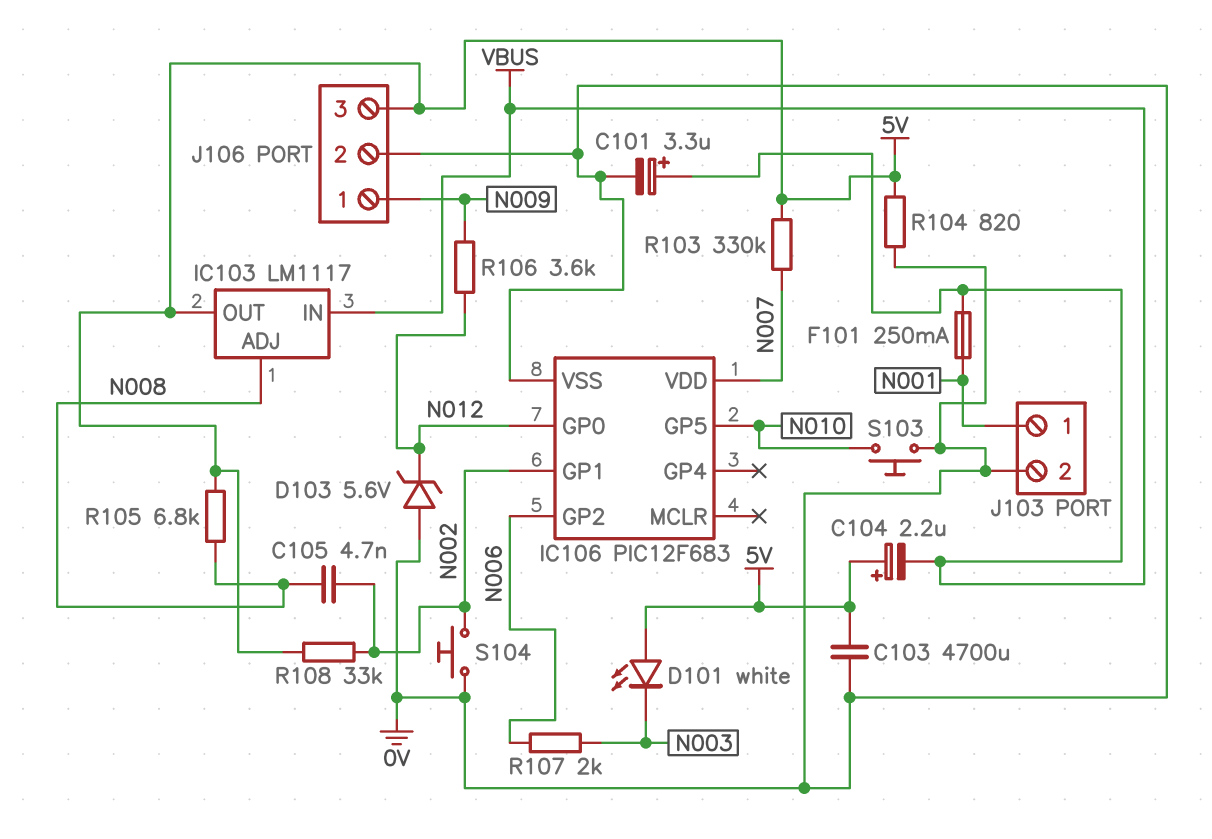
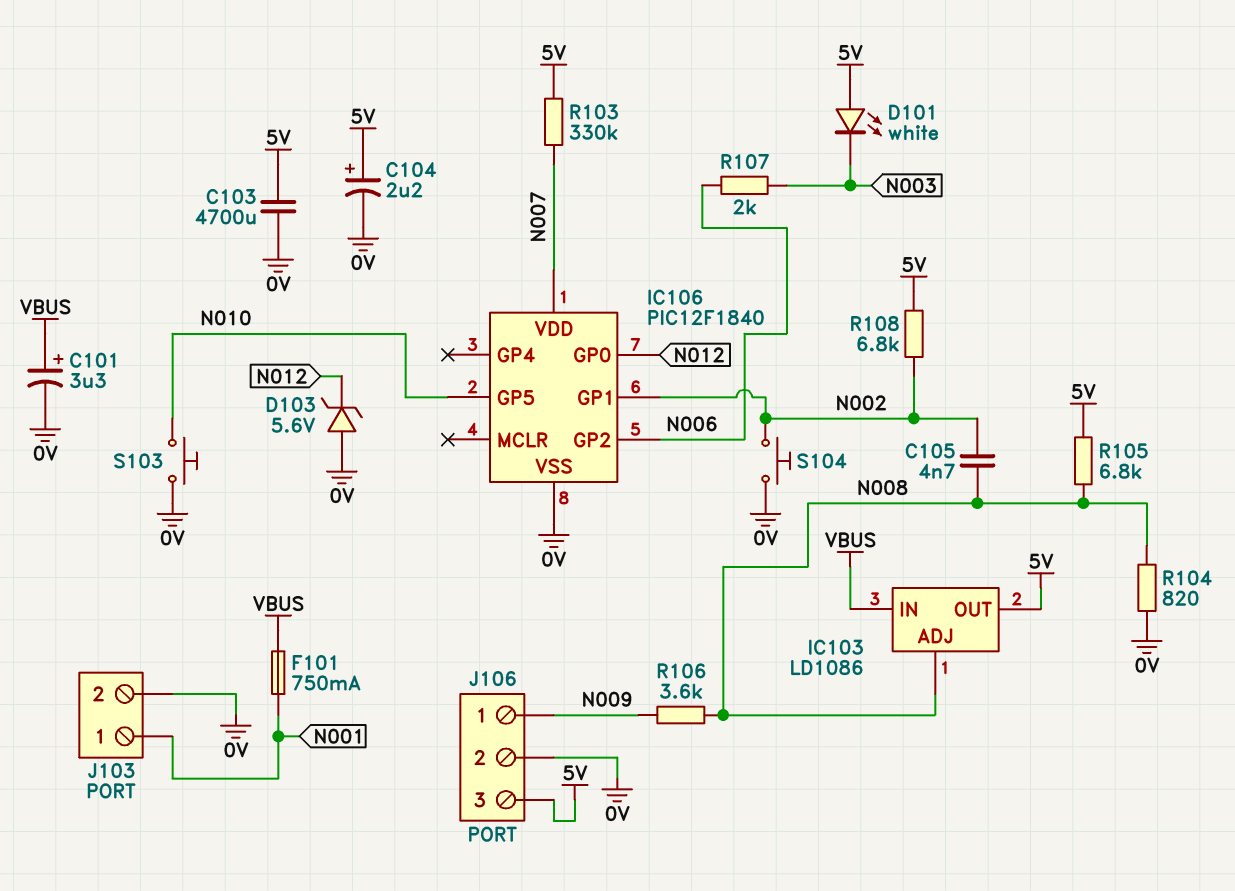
C104: 2.2uF (plus 5V, minus VBUS) -> 2.2uF (plus 5V, minus 0V)
F101: 250mA (N001, VBUS) -> 750mA (N001, VBUS)
IC103: LM1117 -> LD1086
IC106: PIC12F683 -> PIC12F1840
R104: 820 (0V, 5V) -> 820 (0V, N008)
R106: 3.6k (N009, N012) -> 3.6k (N008, N009)
R108: 33k (5V, N002) -> 6.8k (5V, N002)

